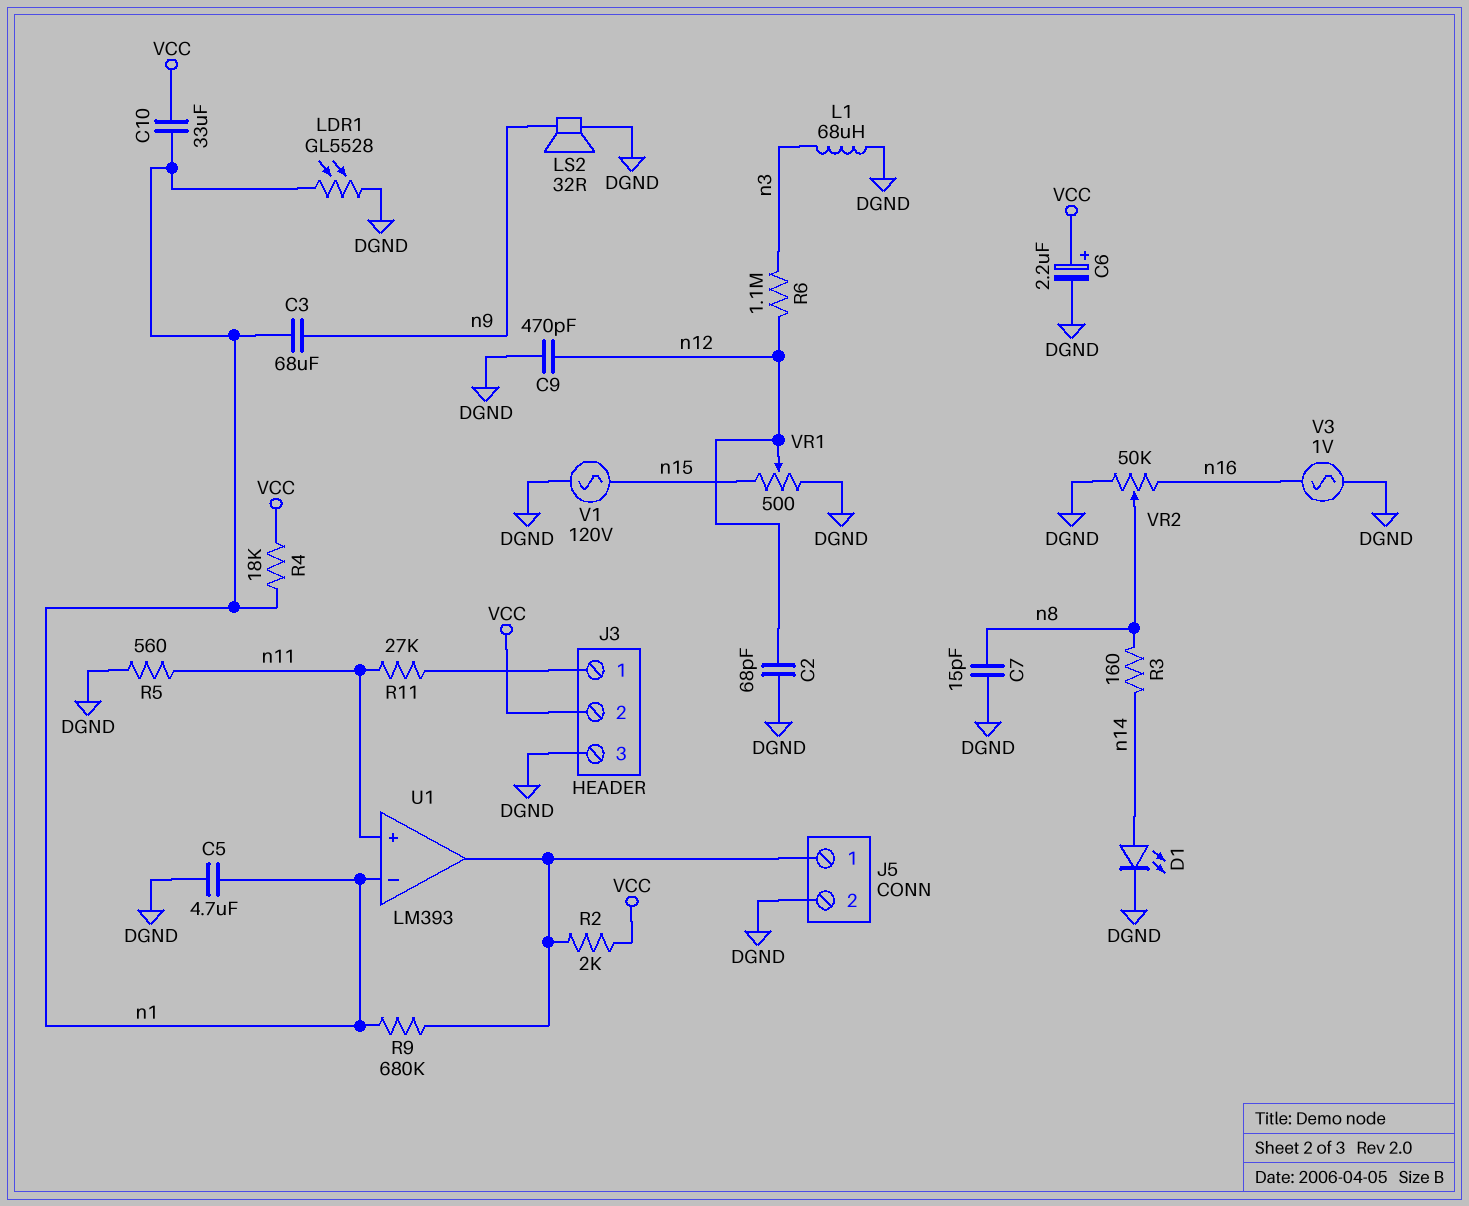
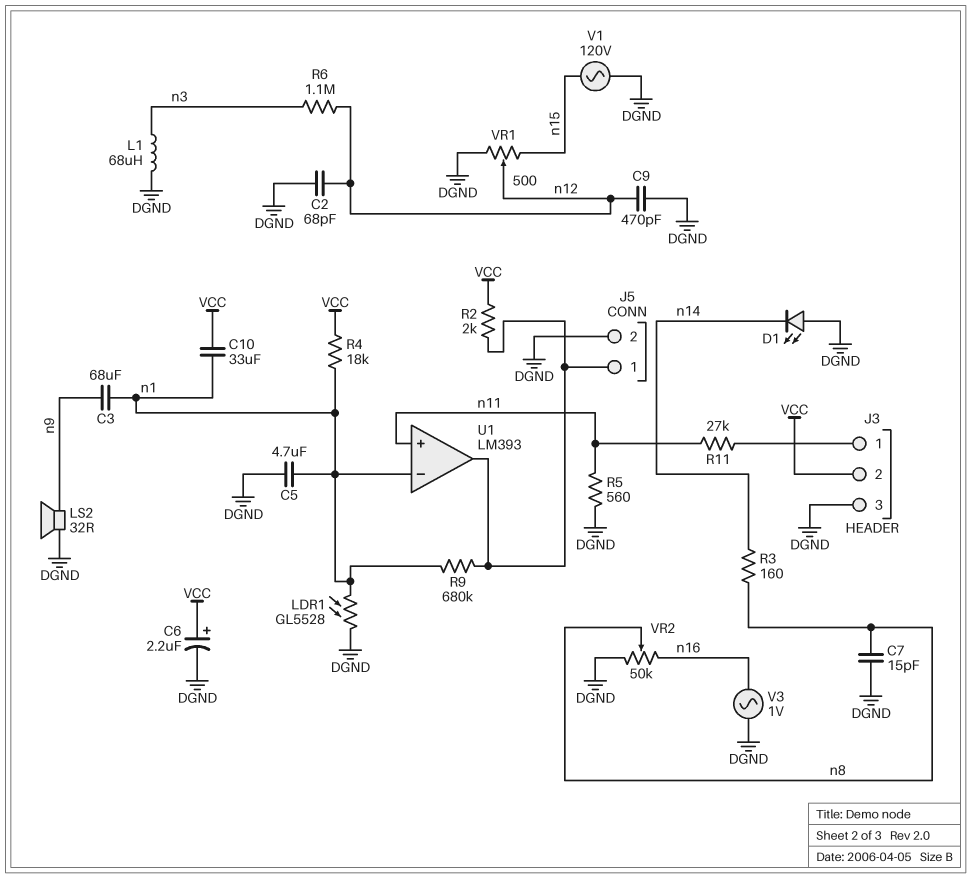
D1: LED (A n14, K DGND) -> LED (A DGND, K n14)

